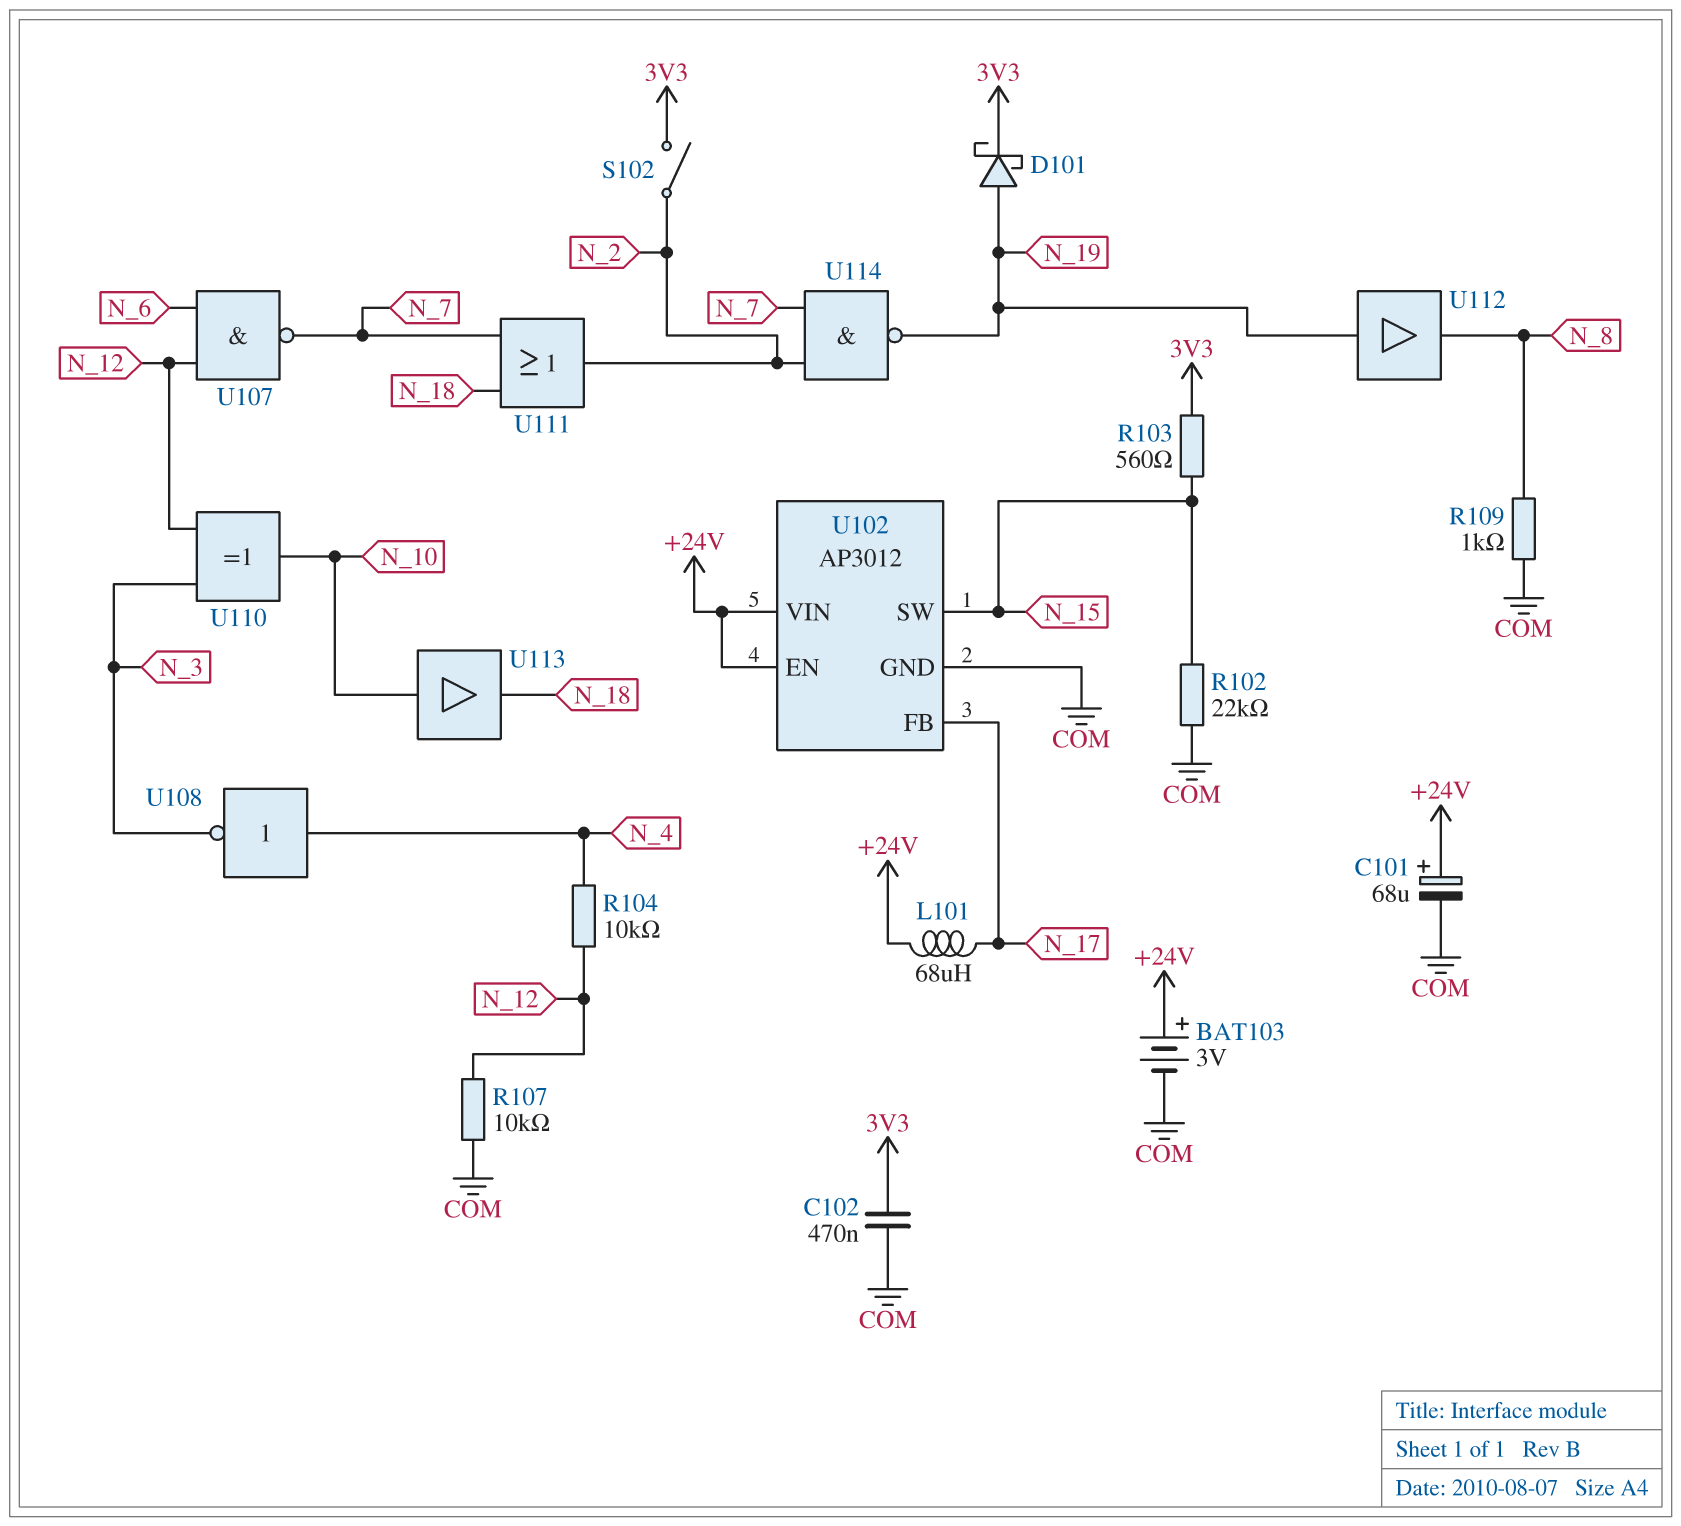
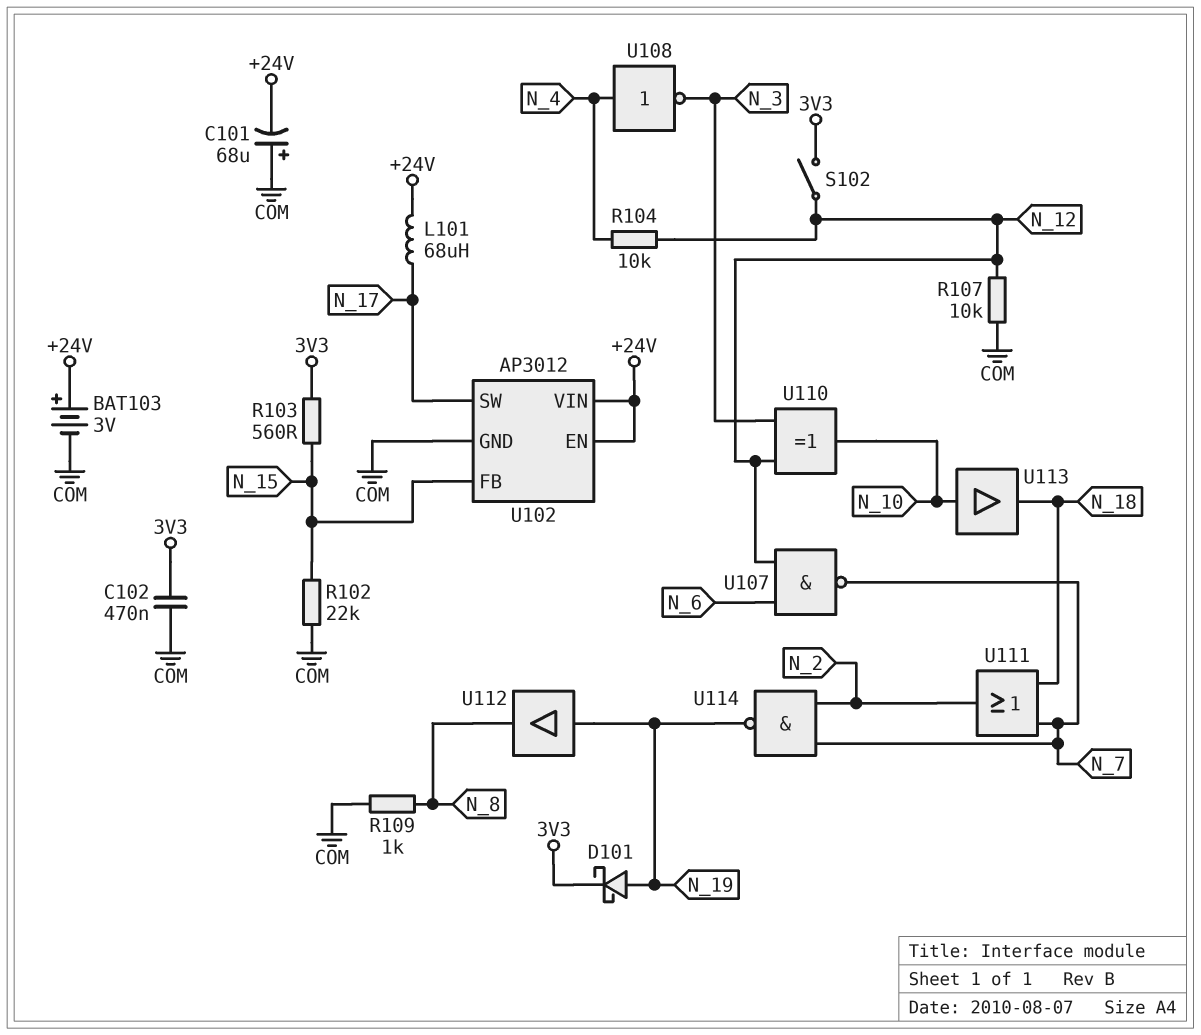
C101: 68uF (plus +24V, minus COM) -> 68uF (plus COM, minus +24V)
S102: switch (3V3, N_2) -> switch (3V3, N_12)
U102 pin FB: N_17 -> N_15
U102 pin SW: N_15 -> N_17

